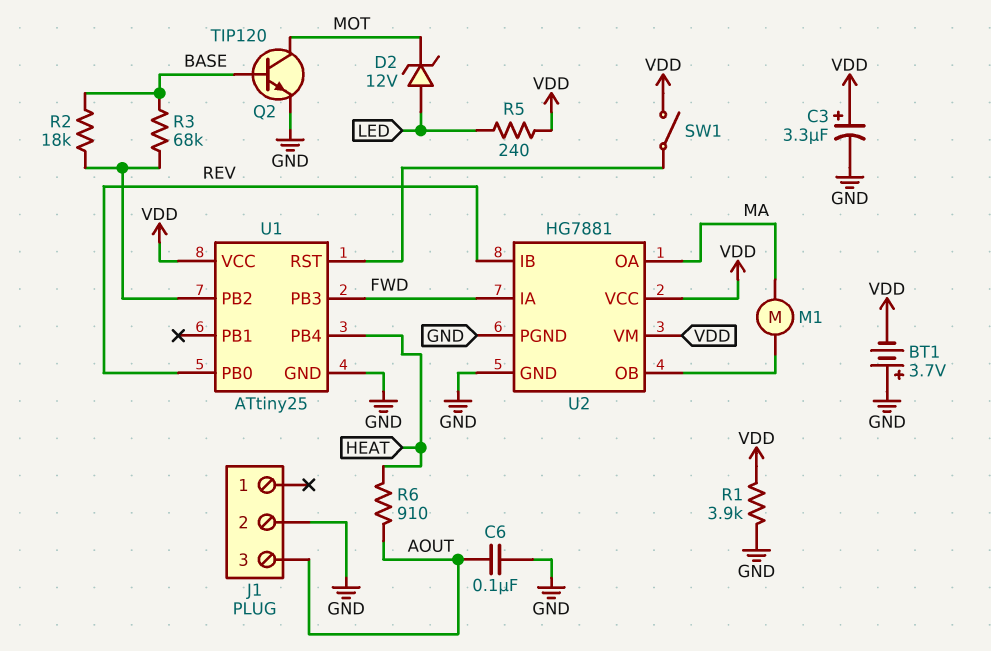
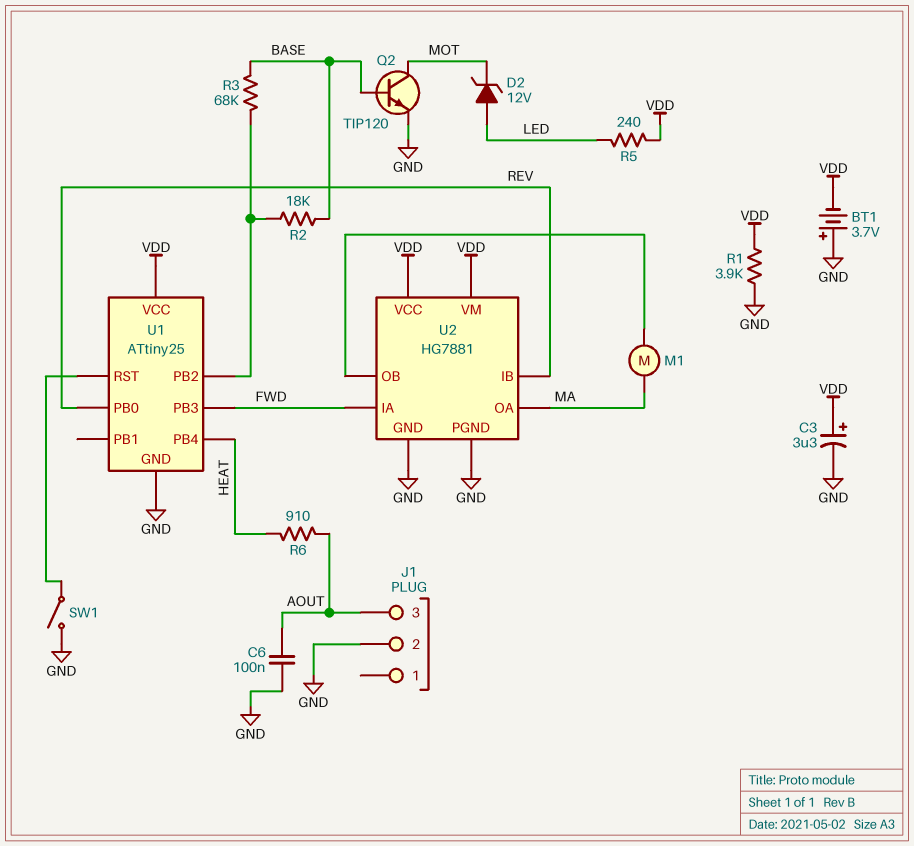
SW1: switch (U1/RST, VDD) -> switch (GND, U1/RST)

